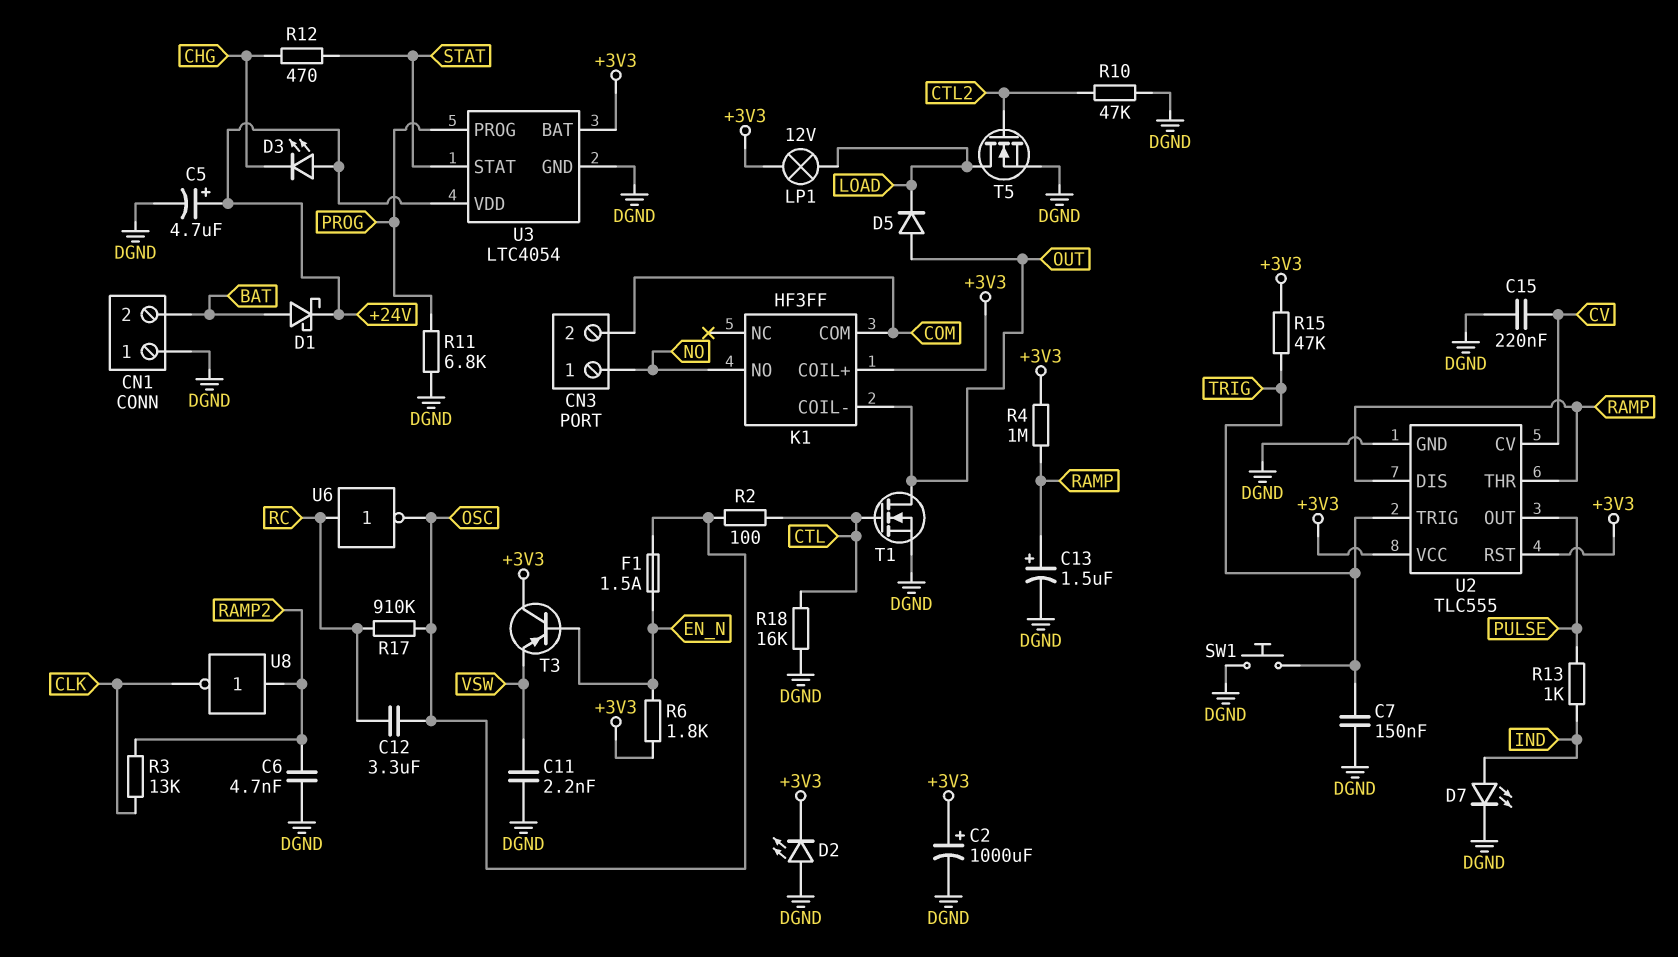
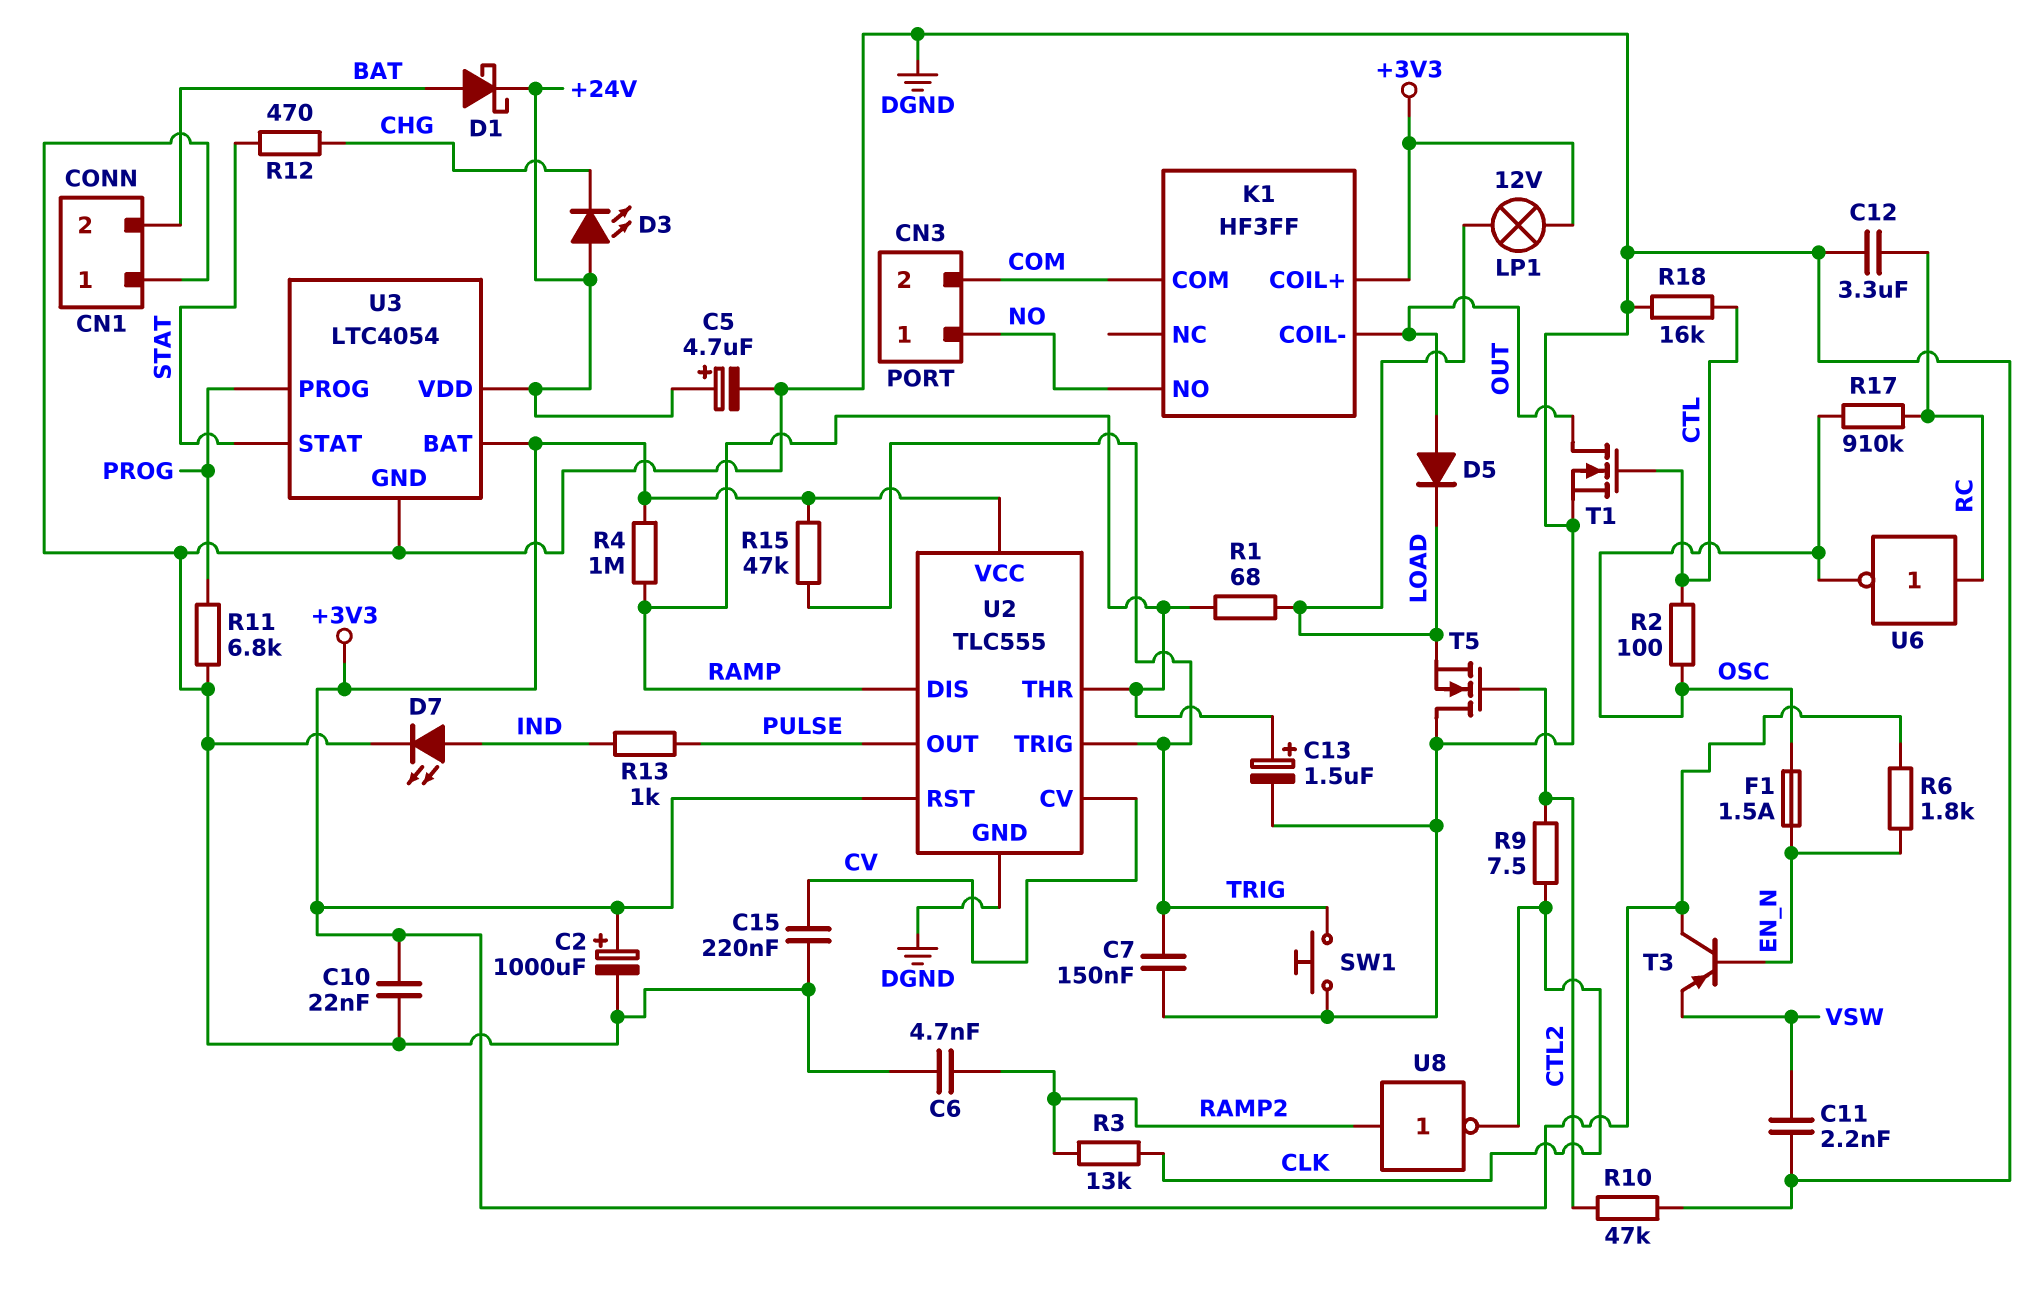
C10: none -> 22nF (+3V3, DGND)
C12: 3.3uF (OSC, RC) -> 3.3uF (DGND, RC)
D2: LED (A DGND, K +3V3) -> none
R1: none -> 68 (LOAD, RAMP)
R9: none -> 7.5 (CLK, CTL2)
T5: NMOS (G CTL2, D LOAD, S DGND) -> NMOS (G CTL2, D DGND, S LOAD)

